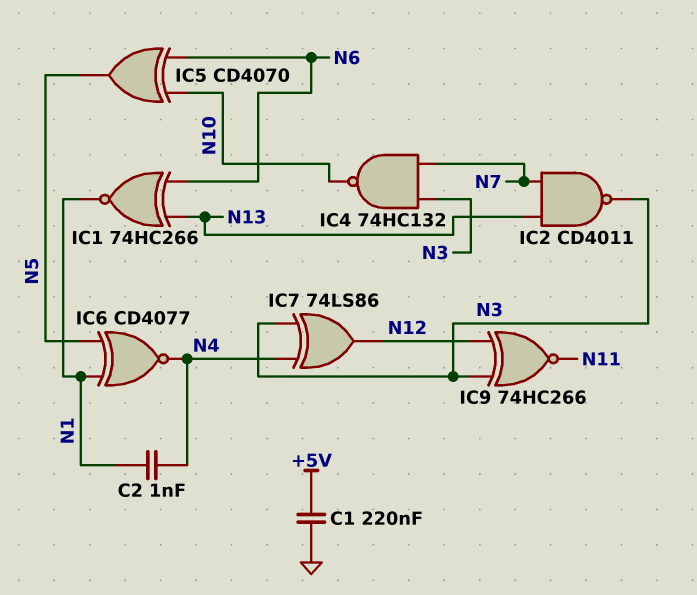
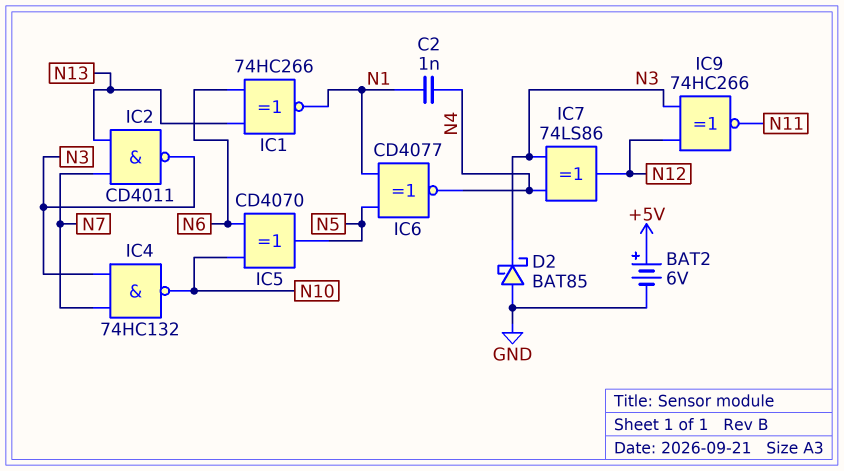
BAT2: none -> 6V (plus +5V, minus GND)
C1: 220nF (+5V, GND) -> none
D2: none -> schottky BAT85 (A GND, K N3)

